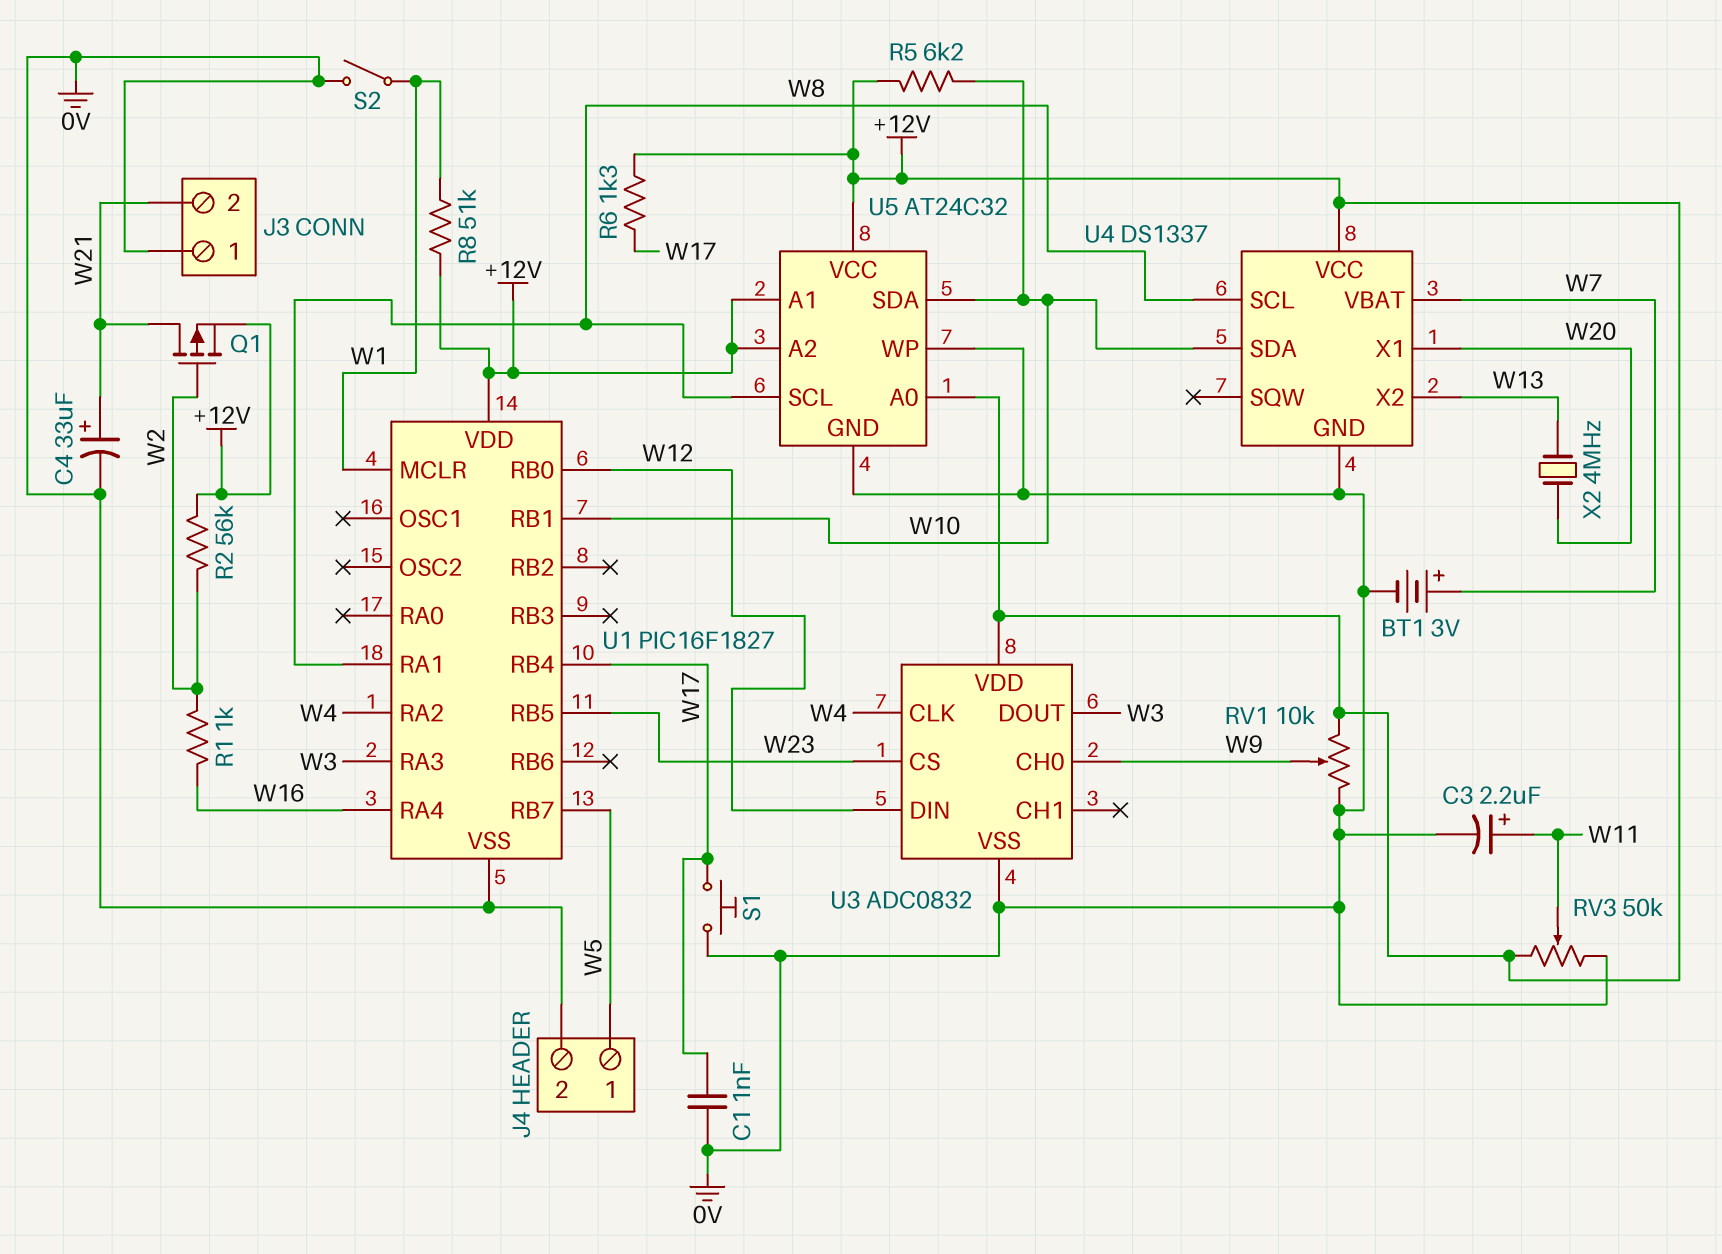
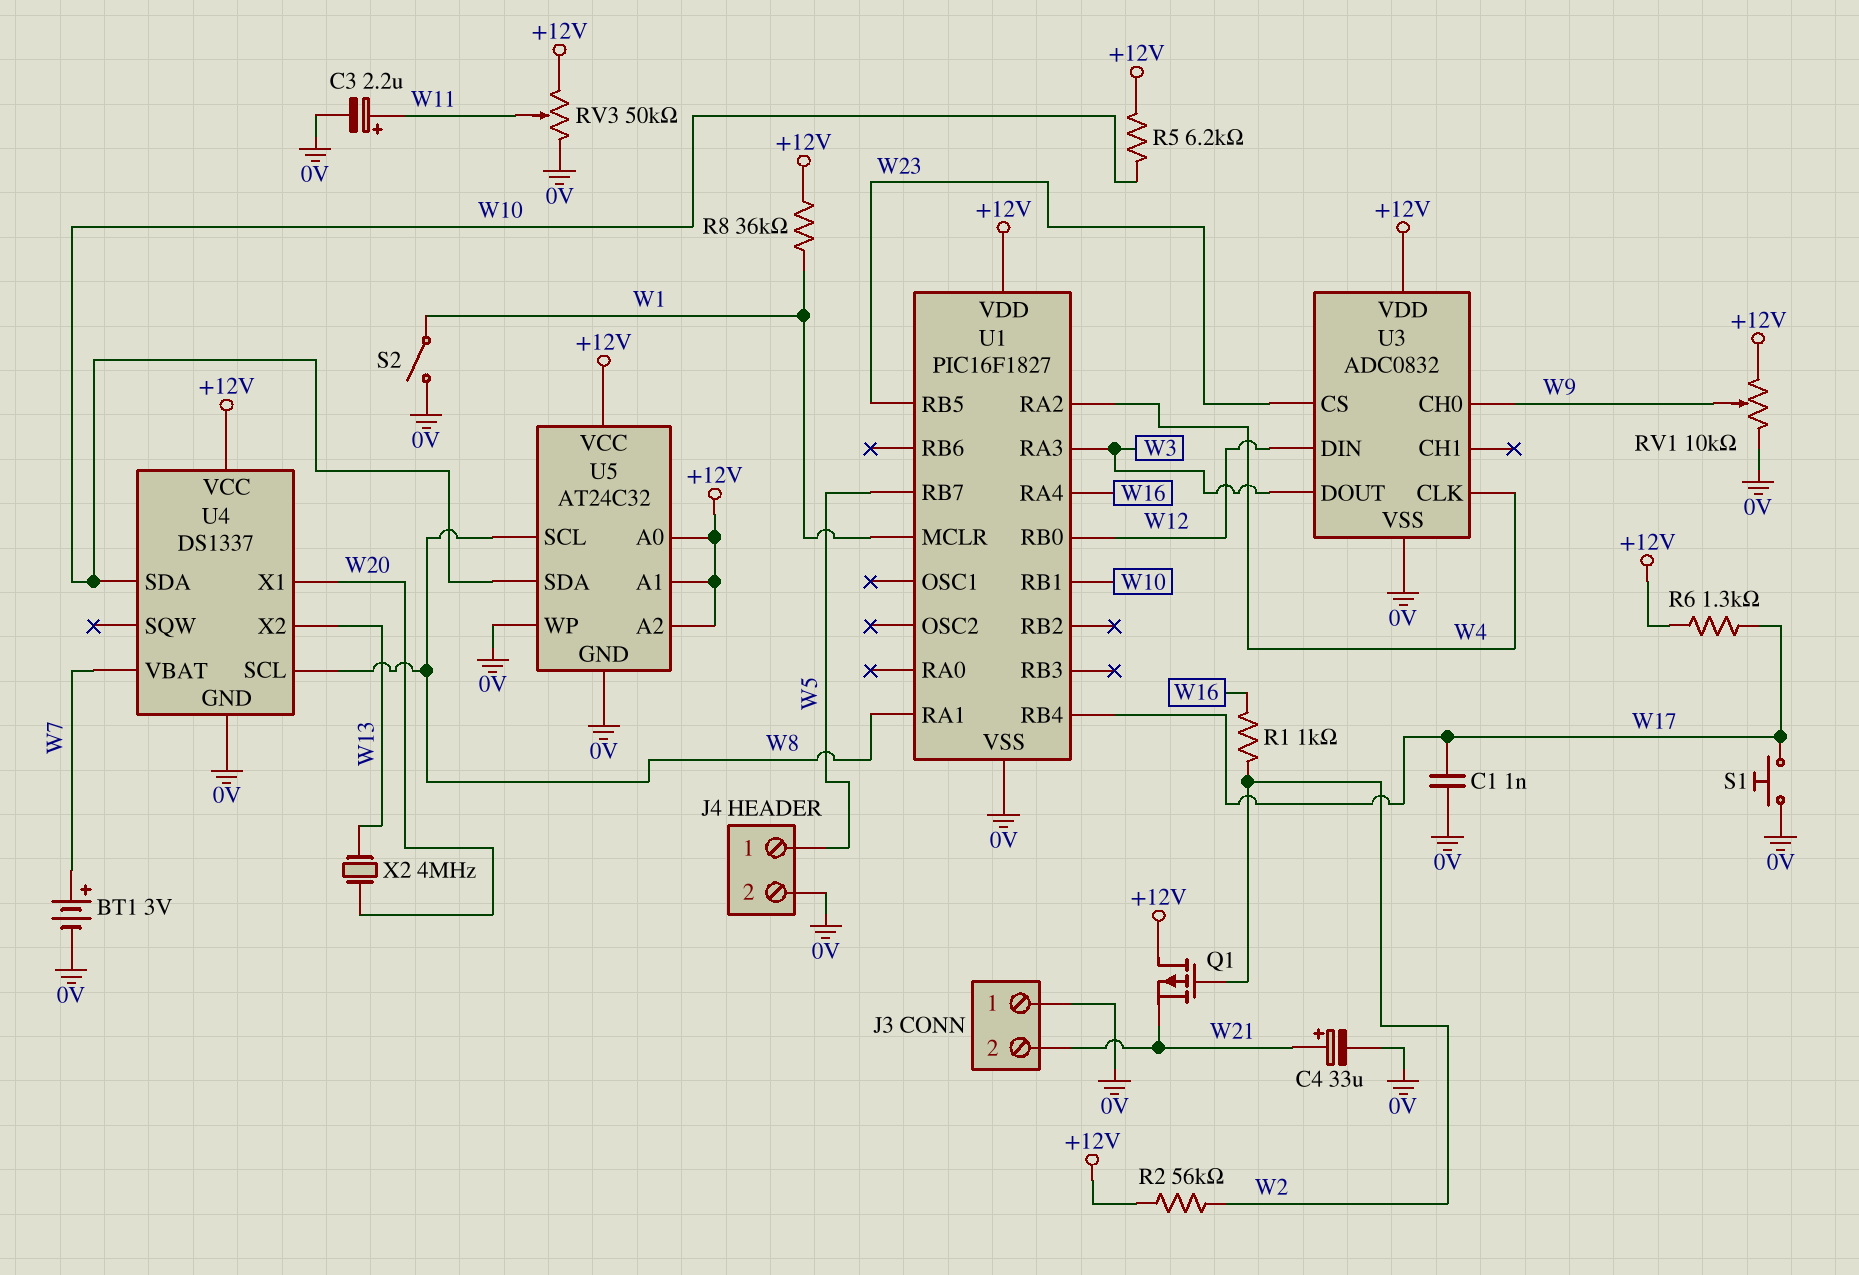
Q1: PMOS (G W2, D W21, S +12V) -> PMOS (G W2, D +12V, S W21)
R8: 51k (+12V, W1) -> 36k (+12V, W1)

